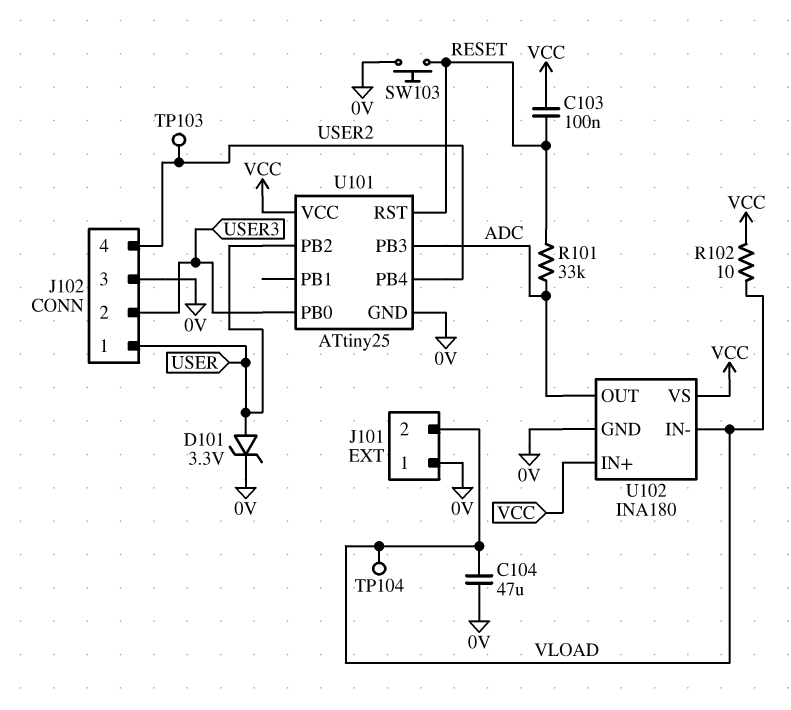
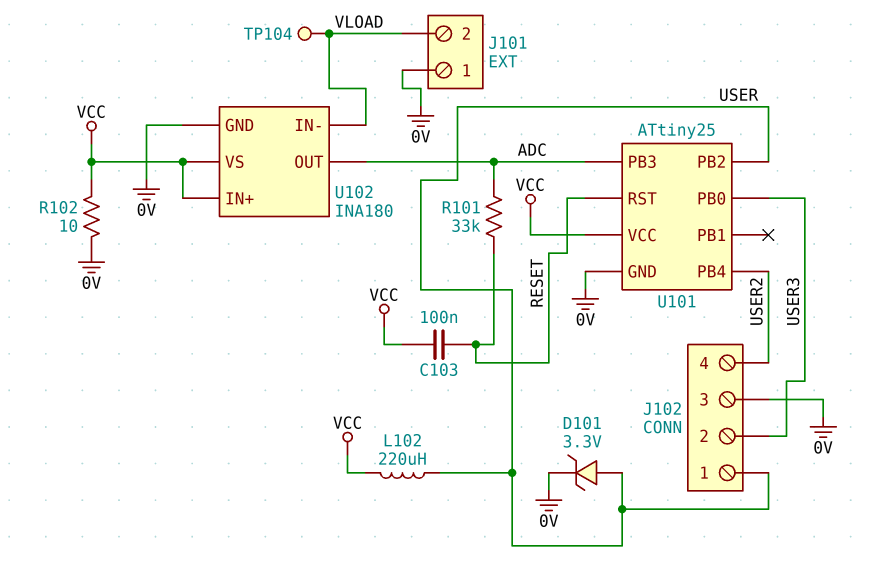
C104: 47uF (0V, VLOAD) -> none
L102: none -> 220uH (USER, VCC)
R102: 10 (VCC, VLOAD) -> 10 (0V, VCC)
SW103: button (0V, RESET) -> none
TP103: test point (USER2) -> none

